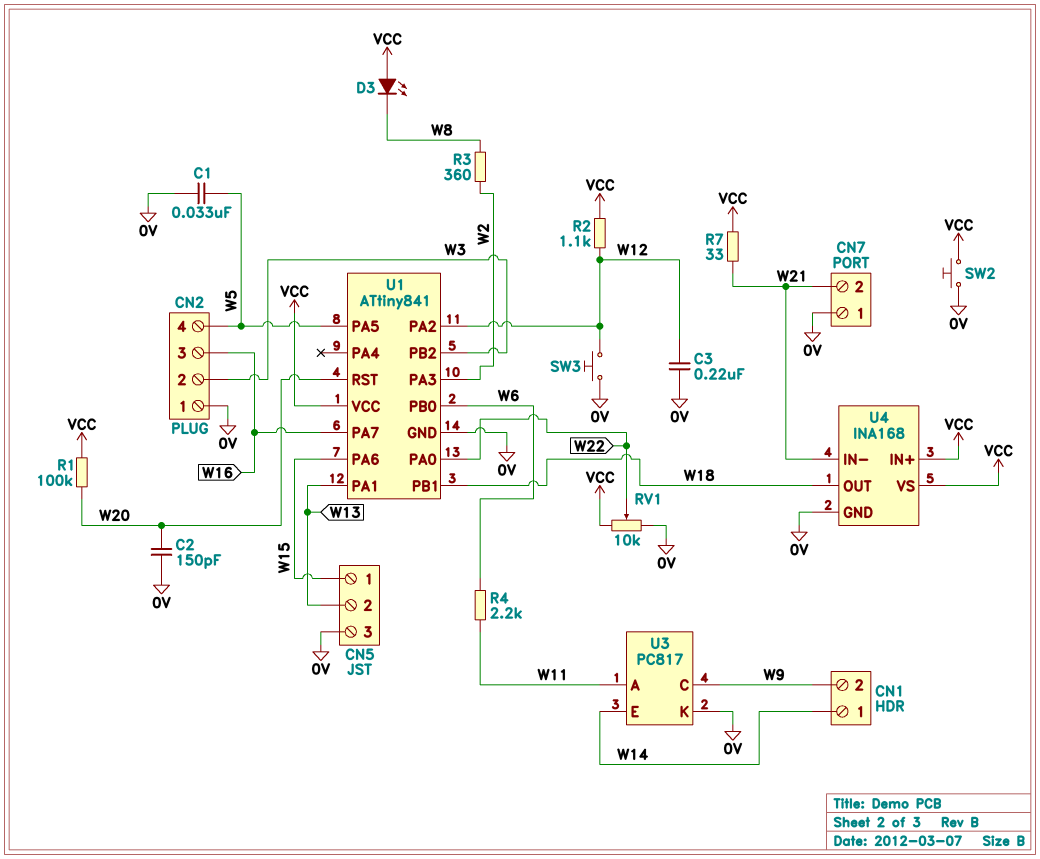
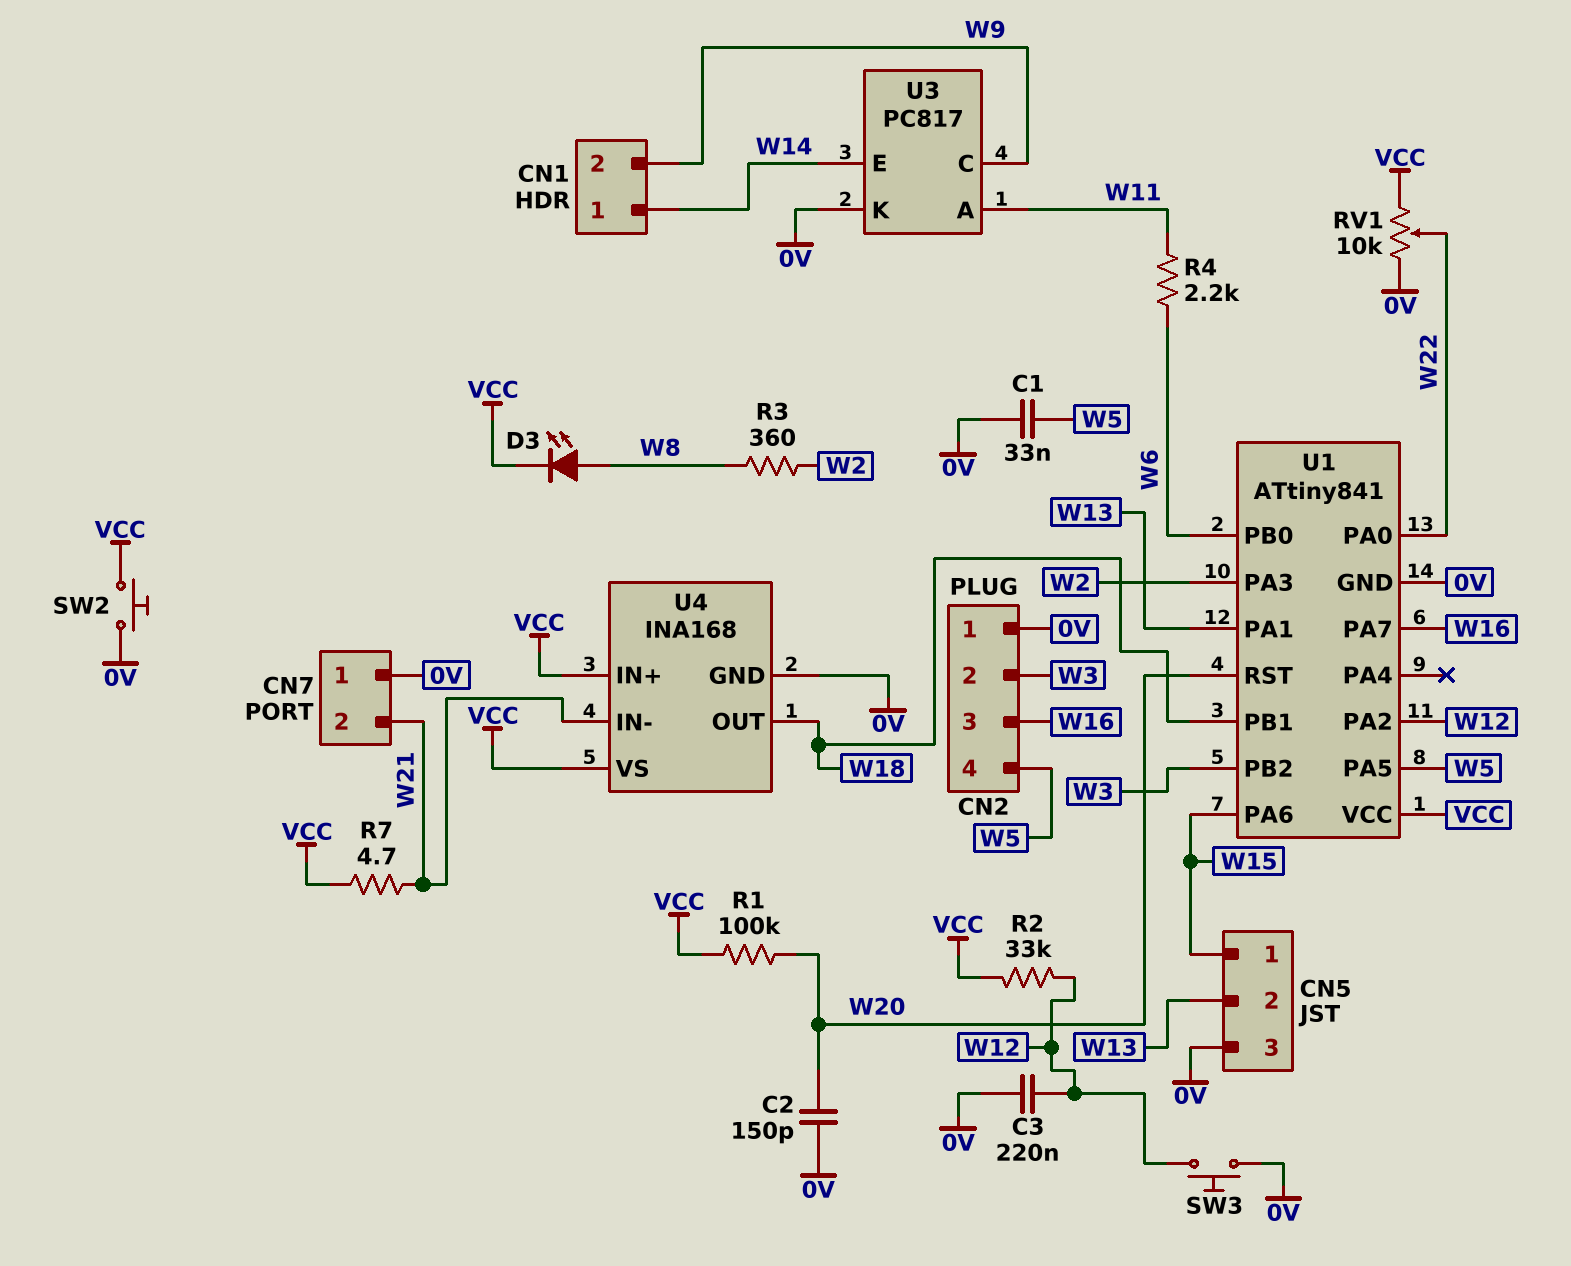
D3: LED (A VCC, K W8) -> LED (A W8, K VCC)
R2: 1.1k (VCC, W12) -> 33k (VCC, W12)
R7: 33 (VCC, W21) -> 4.7 (VCC, W21)

